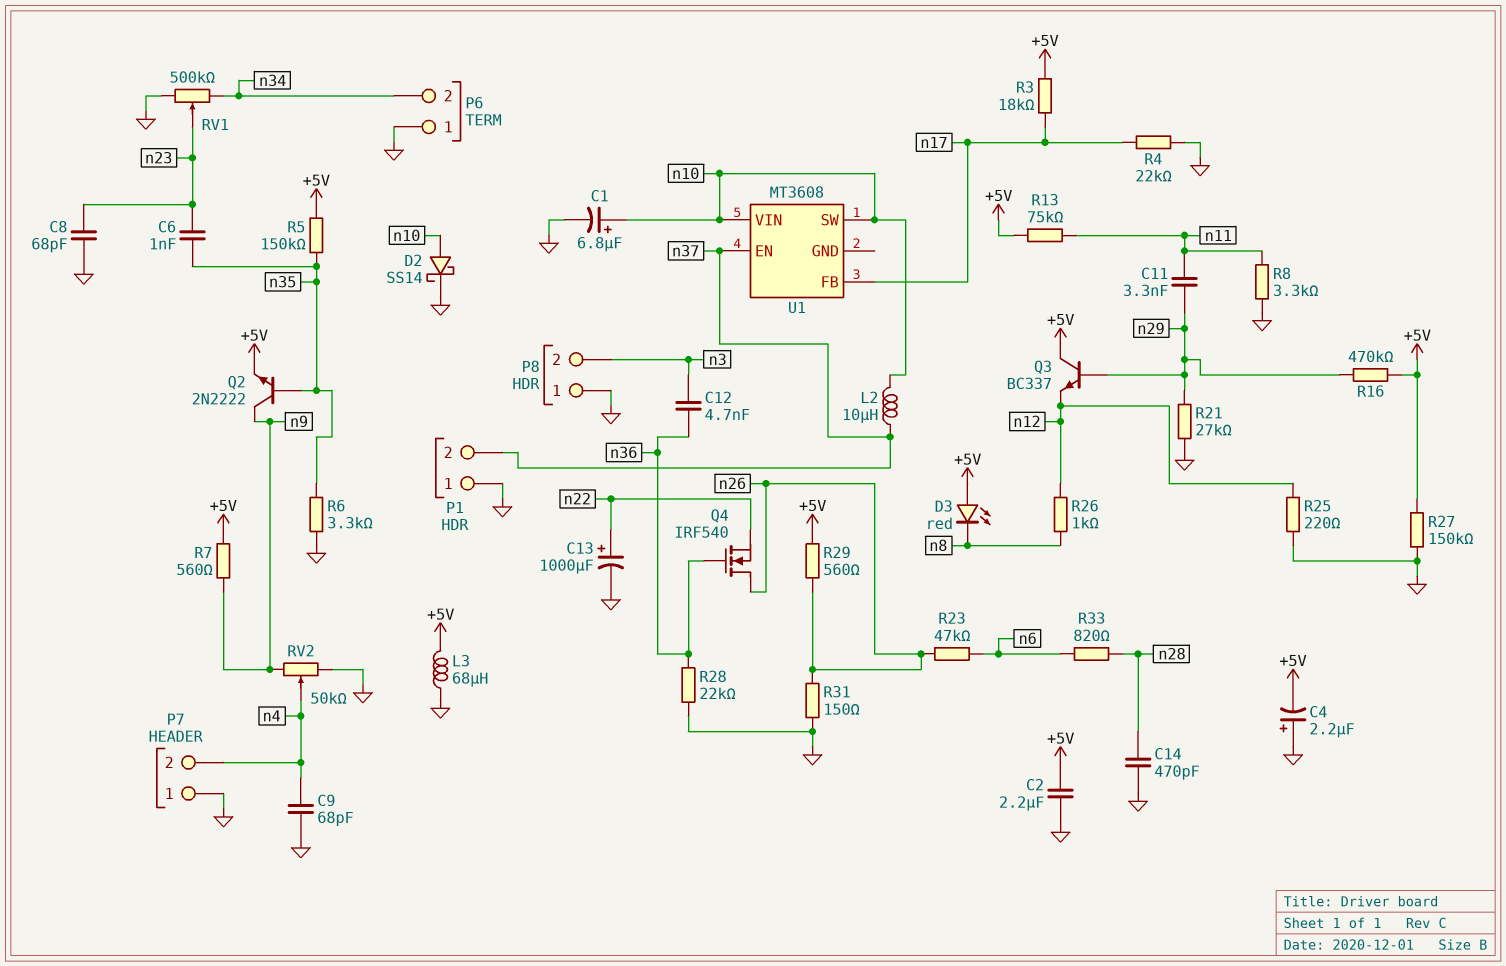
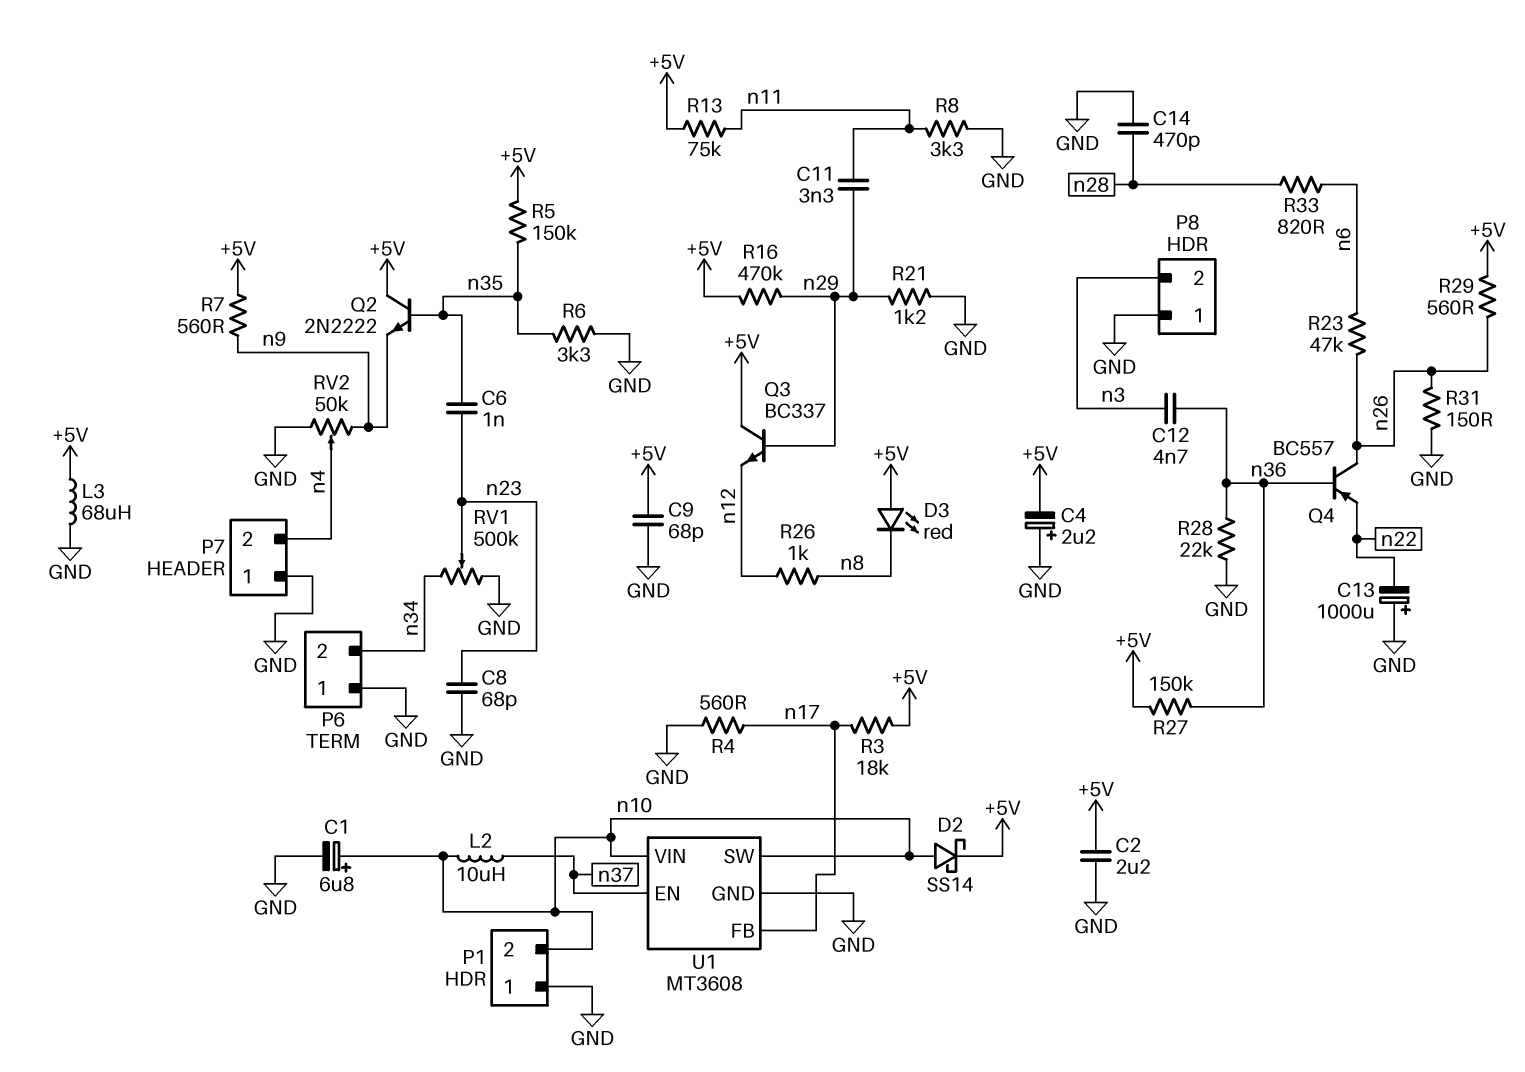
C9: 68pF (GND, n4) -> 68pF (+5V, GND)
C13: 1000uF (plus n22, minus GND) -> 1000uF (plus GND, minus n22)
D2: schottky SS14 (A n10, K GND) -> schottky SS14 (A n10, K +5V)
P1 pin 2: n37 -> n10
Q2: NPN 2N2222 (B n35, C n9, E +5V) -> NPN 2N2222 (B n35, C +5V, E n9)
Q4: NMOS IRF540 (G n36, D n26, S n22) -> PNP BC557 (B n36, C n26, E n22)
R4: 22k (GND, n17) -> 560 (GND, n17)
R21: 27k (GND, n29) -> 1.2k (GND, n29)
R25: 220 (GND, n12) -> none
R27: 150k (+5V, GND) -> 150k (+5V, n36)
U1 pin GND: none -> GND

